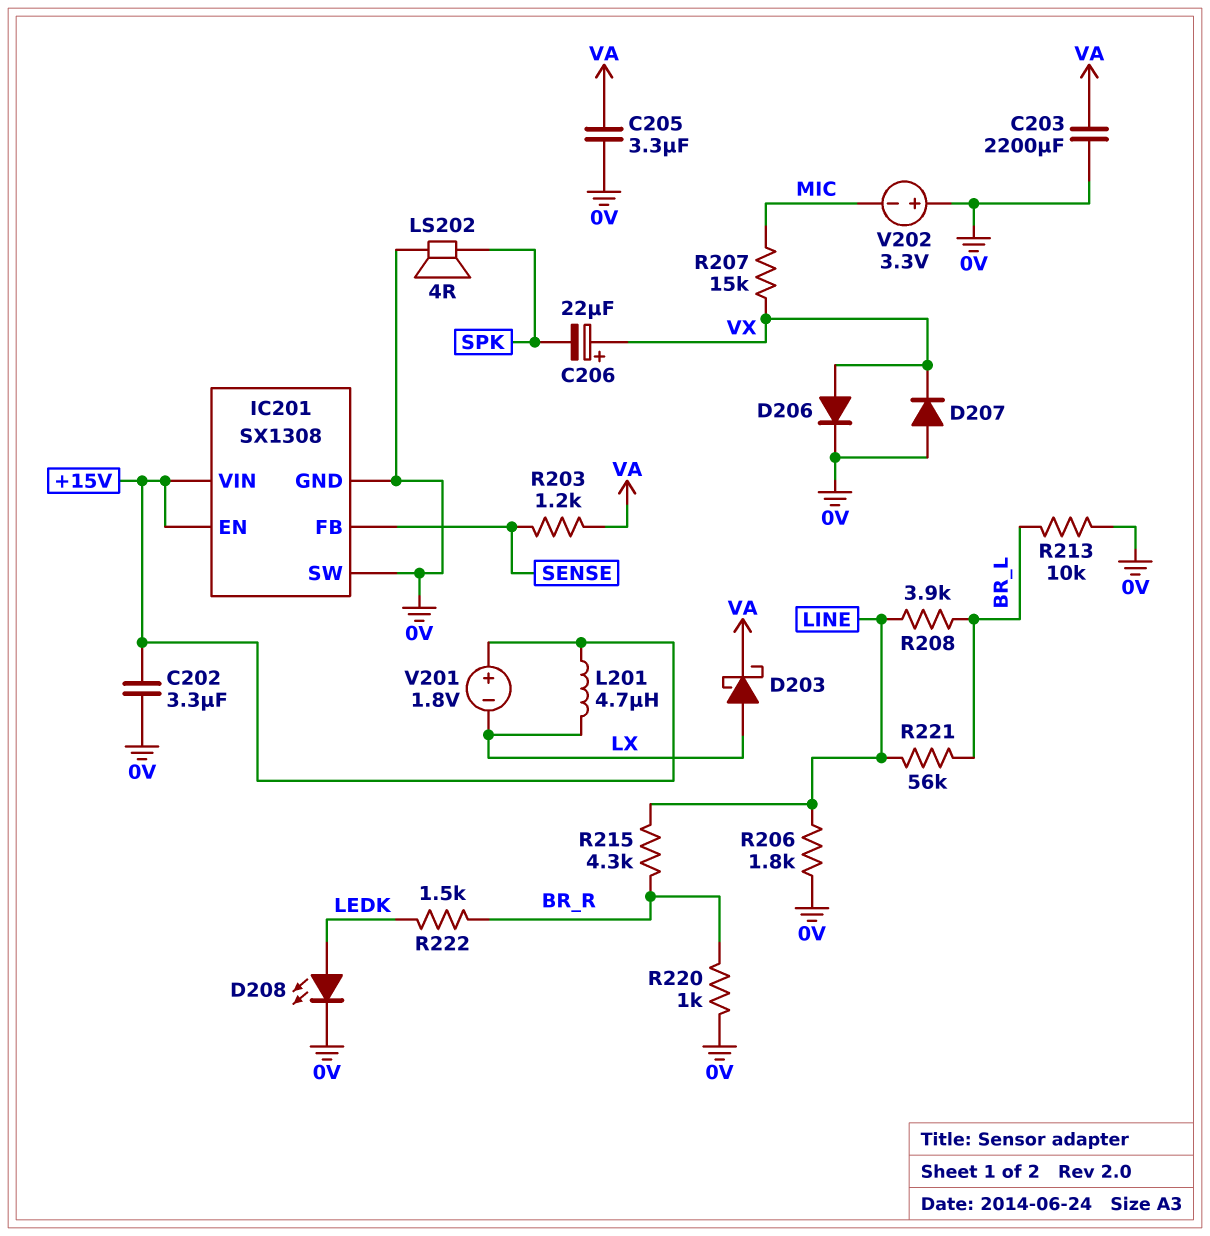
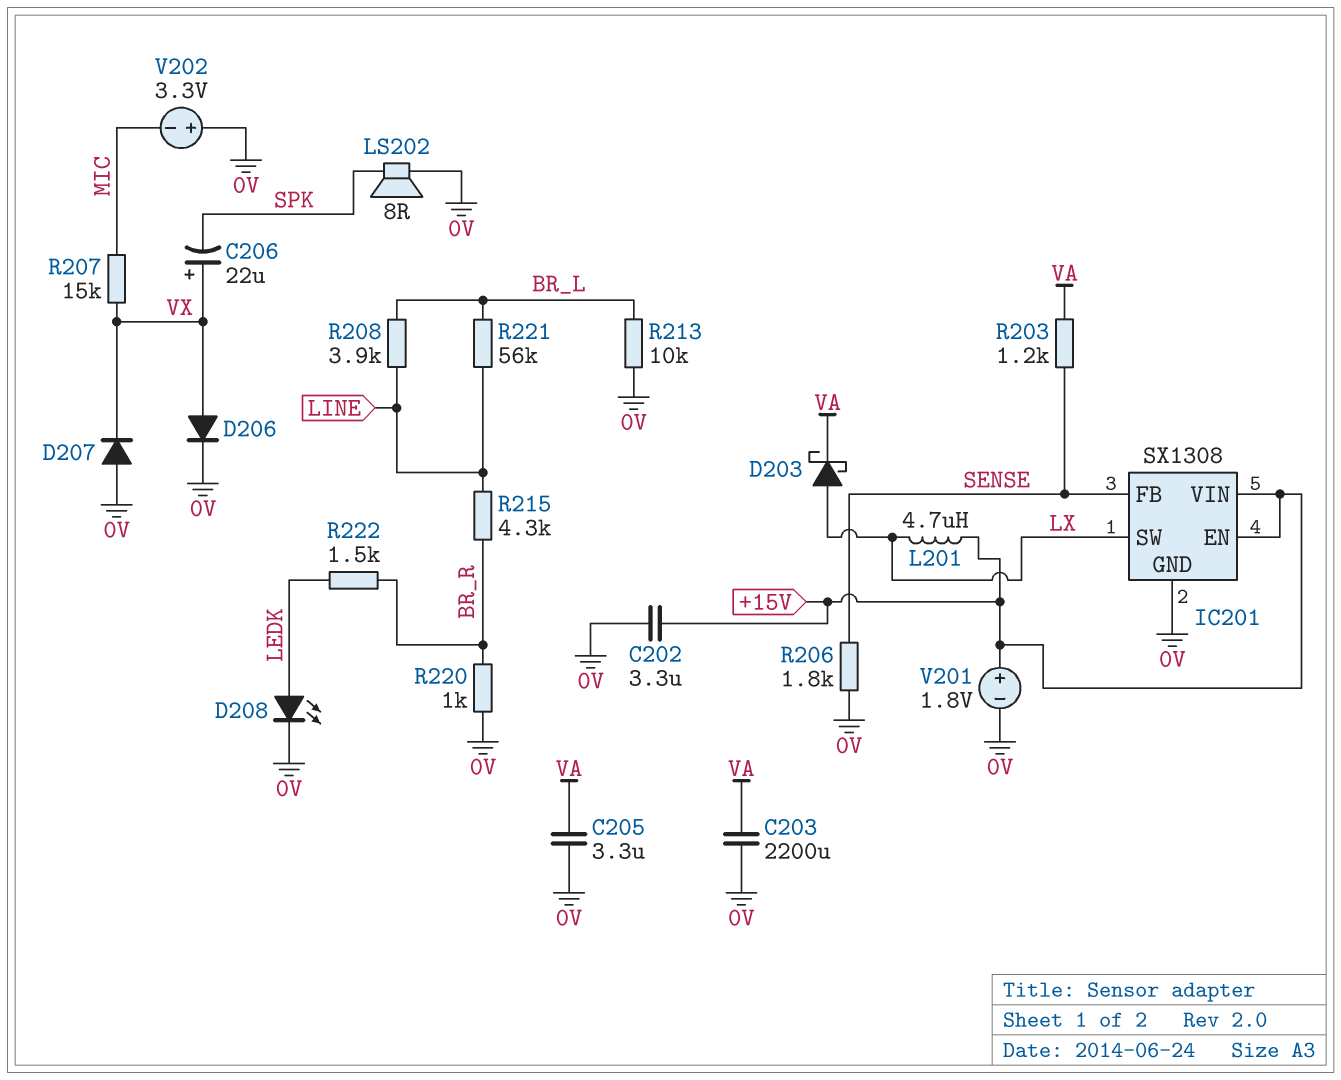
IC201 pin SW: 0V -> LX
LS202: speaker 4R (0V, SPK) -> speaker 8R (0V, SPK)
R206: 1.8k (0V, LINE) -> 1.8k (0V, SENSE)
V201: 1.8V (plus +15V, minus LX) -> 1.8V (plus +15V, minus 0V)

